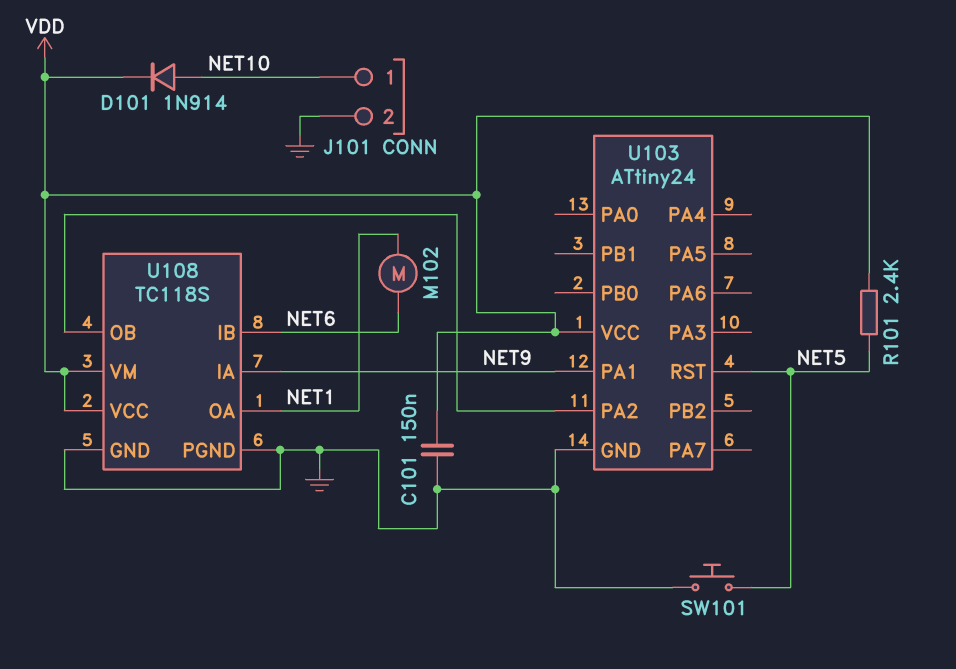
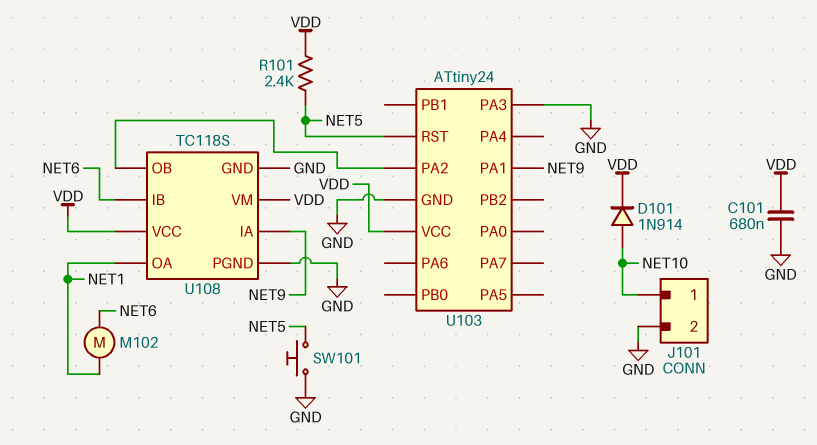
C101: 150nF (GND, VDD) -> 680nF (GND, VDD)
U103 pin PA3: none -> GND

